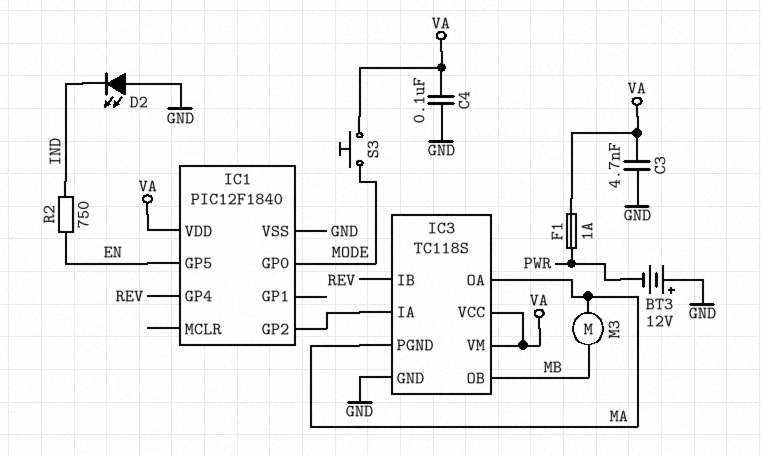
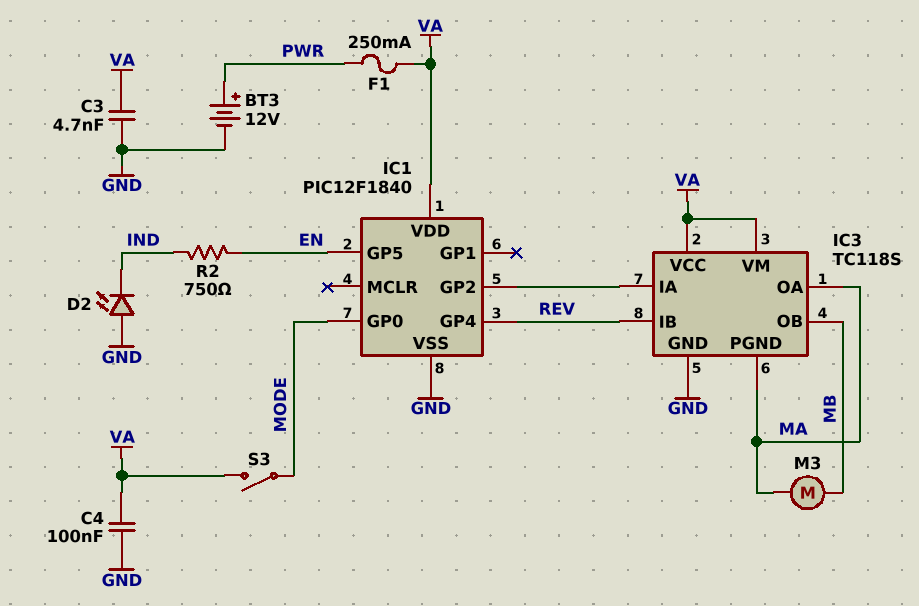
BT3: 12V (plus GND, minus PWR) -> 12V (plus PWR, minus GND)
F1: 1A (PWR, VA) -> 250mA (PWR, VA)
S3: button (MODE, VA) -> switch (MODE, VA)

